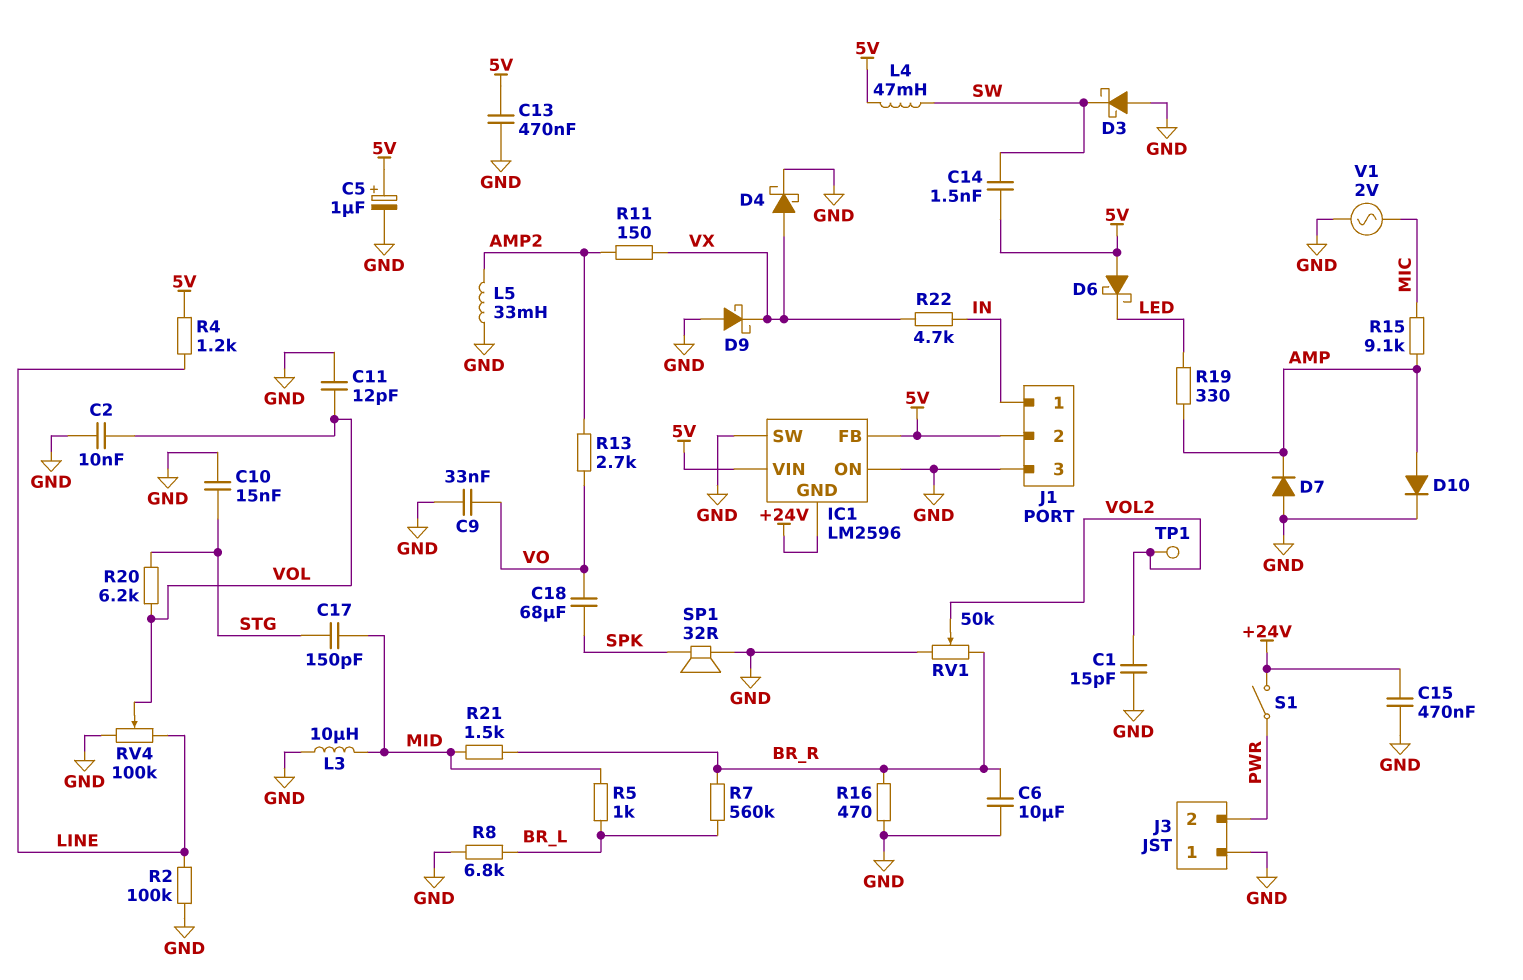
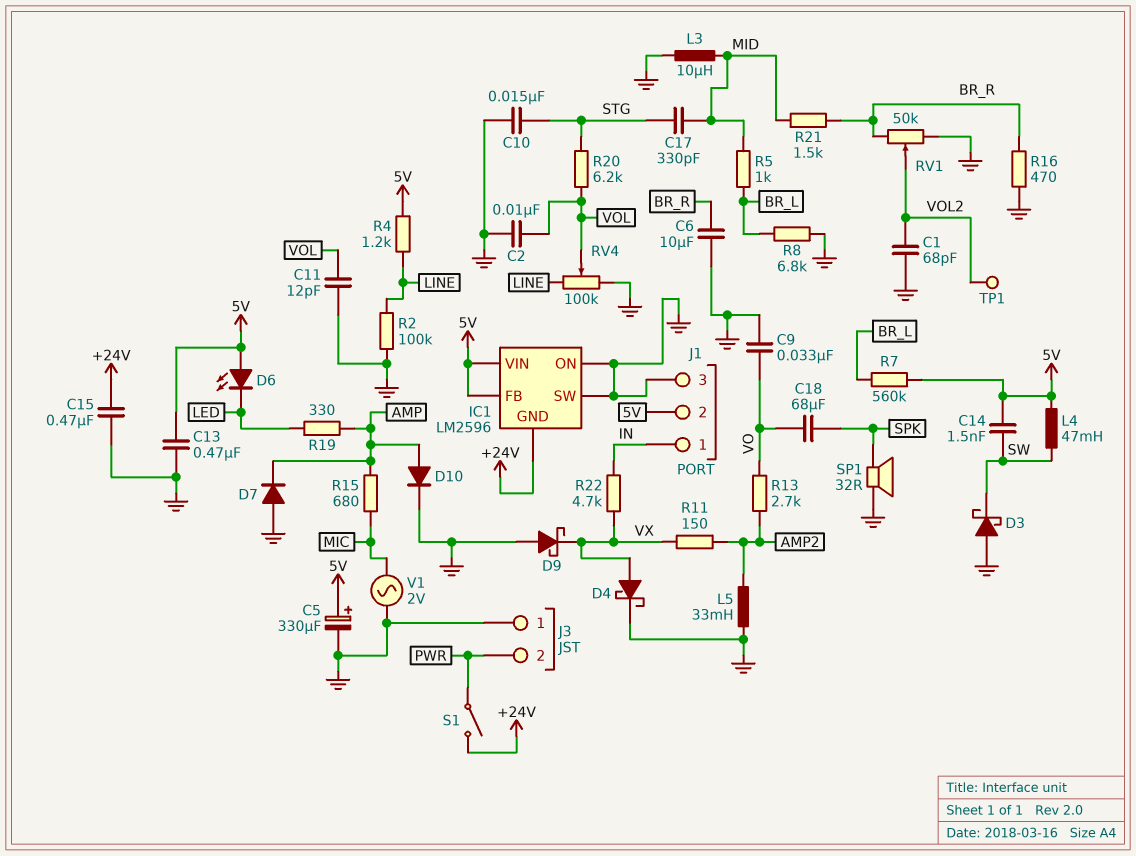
C1: 15pF (GND, VOL2) -> 68pF (GND, VOL2)
C5: 1uF (plus 5V, minus GND) -> 330uF (plus 5V, minus GND)
C17: 150pF (MID, STG) -> 330pF (MID, STG)
D6: schottky (A 5V, K LED) -> LED (A 5V, K LED)
R7: 560k (BR_L, BR_R) -> 560k (5V, BR_L)
R15: 9.1k (AMP, MIC) -> 680 (AMP, MIC)

